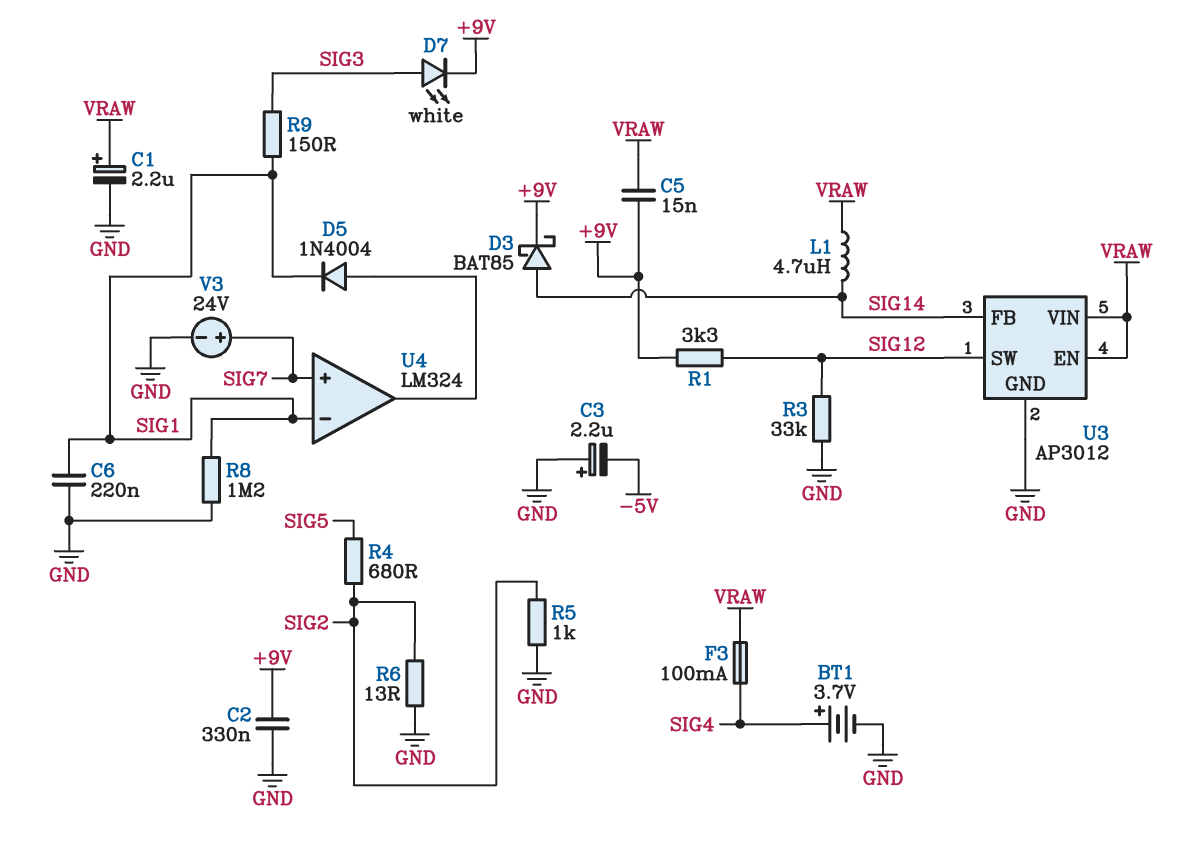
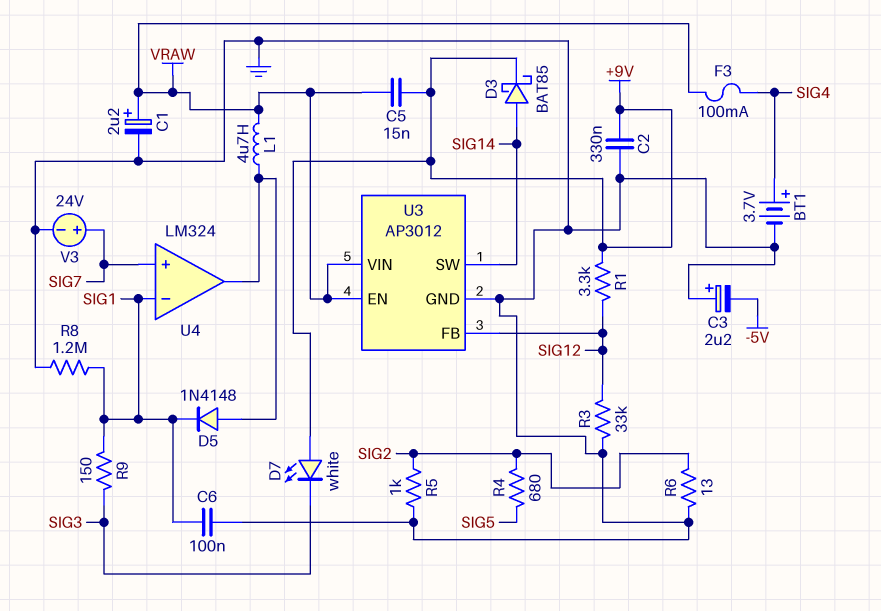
C6: 220nF (GND, SIG1) -> 100nF (GND, SIG1)
D5: diode 1N4004 (A U4/out, K SIG1) -> diode 1N4148 (A U4/out, K SIG1)
D7: LED white (A SIG3, K +9V) -> LED white (A +9V, K SIG3)
L1: 4.7uH (SIG14, VRAW) -> 4.7uH (U4/out, VRAW)
U3 pin FB: SIG14 -> SIG12
U3 pin SW: SIG12 -> SIG14

